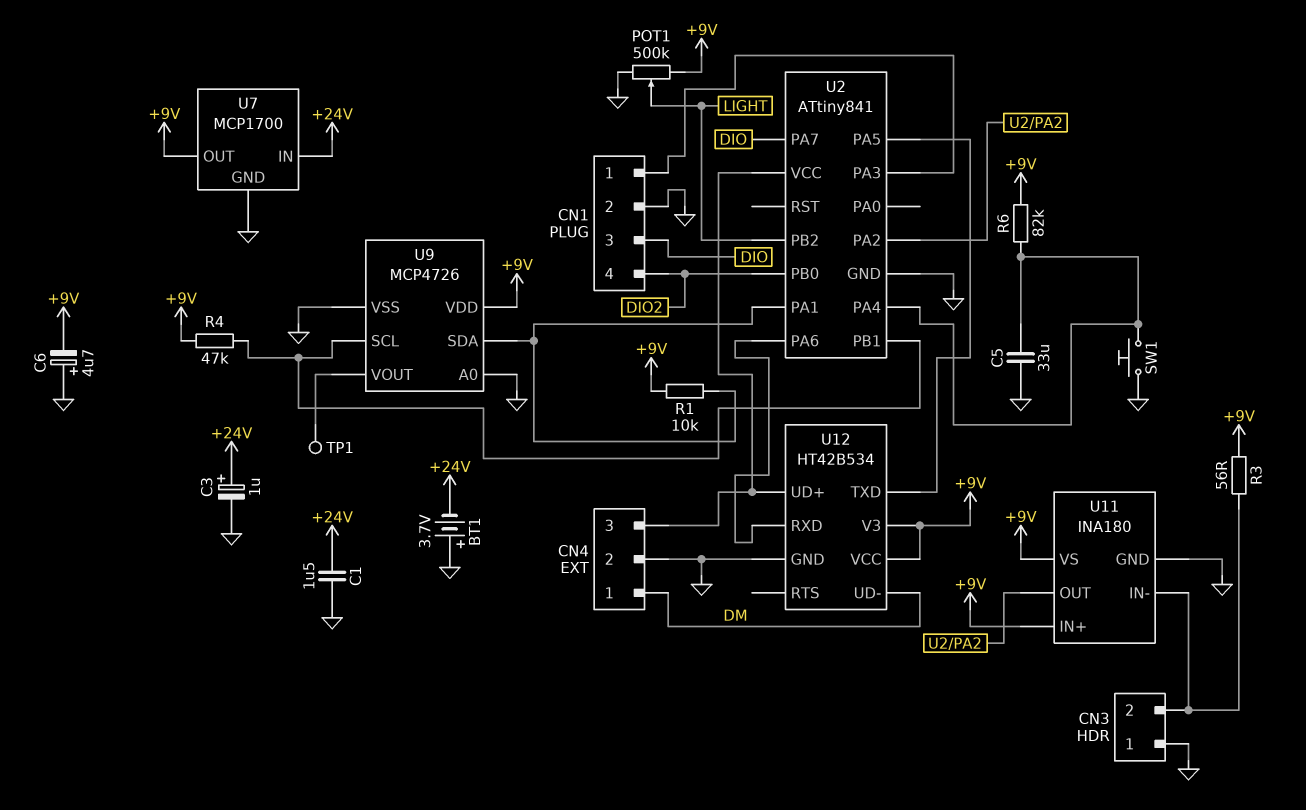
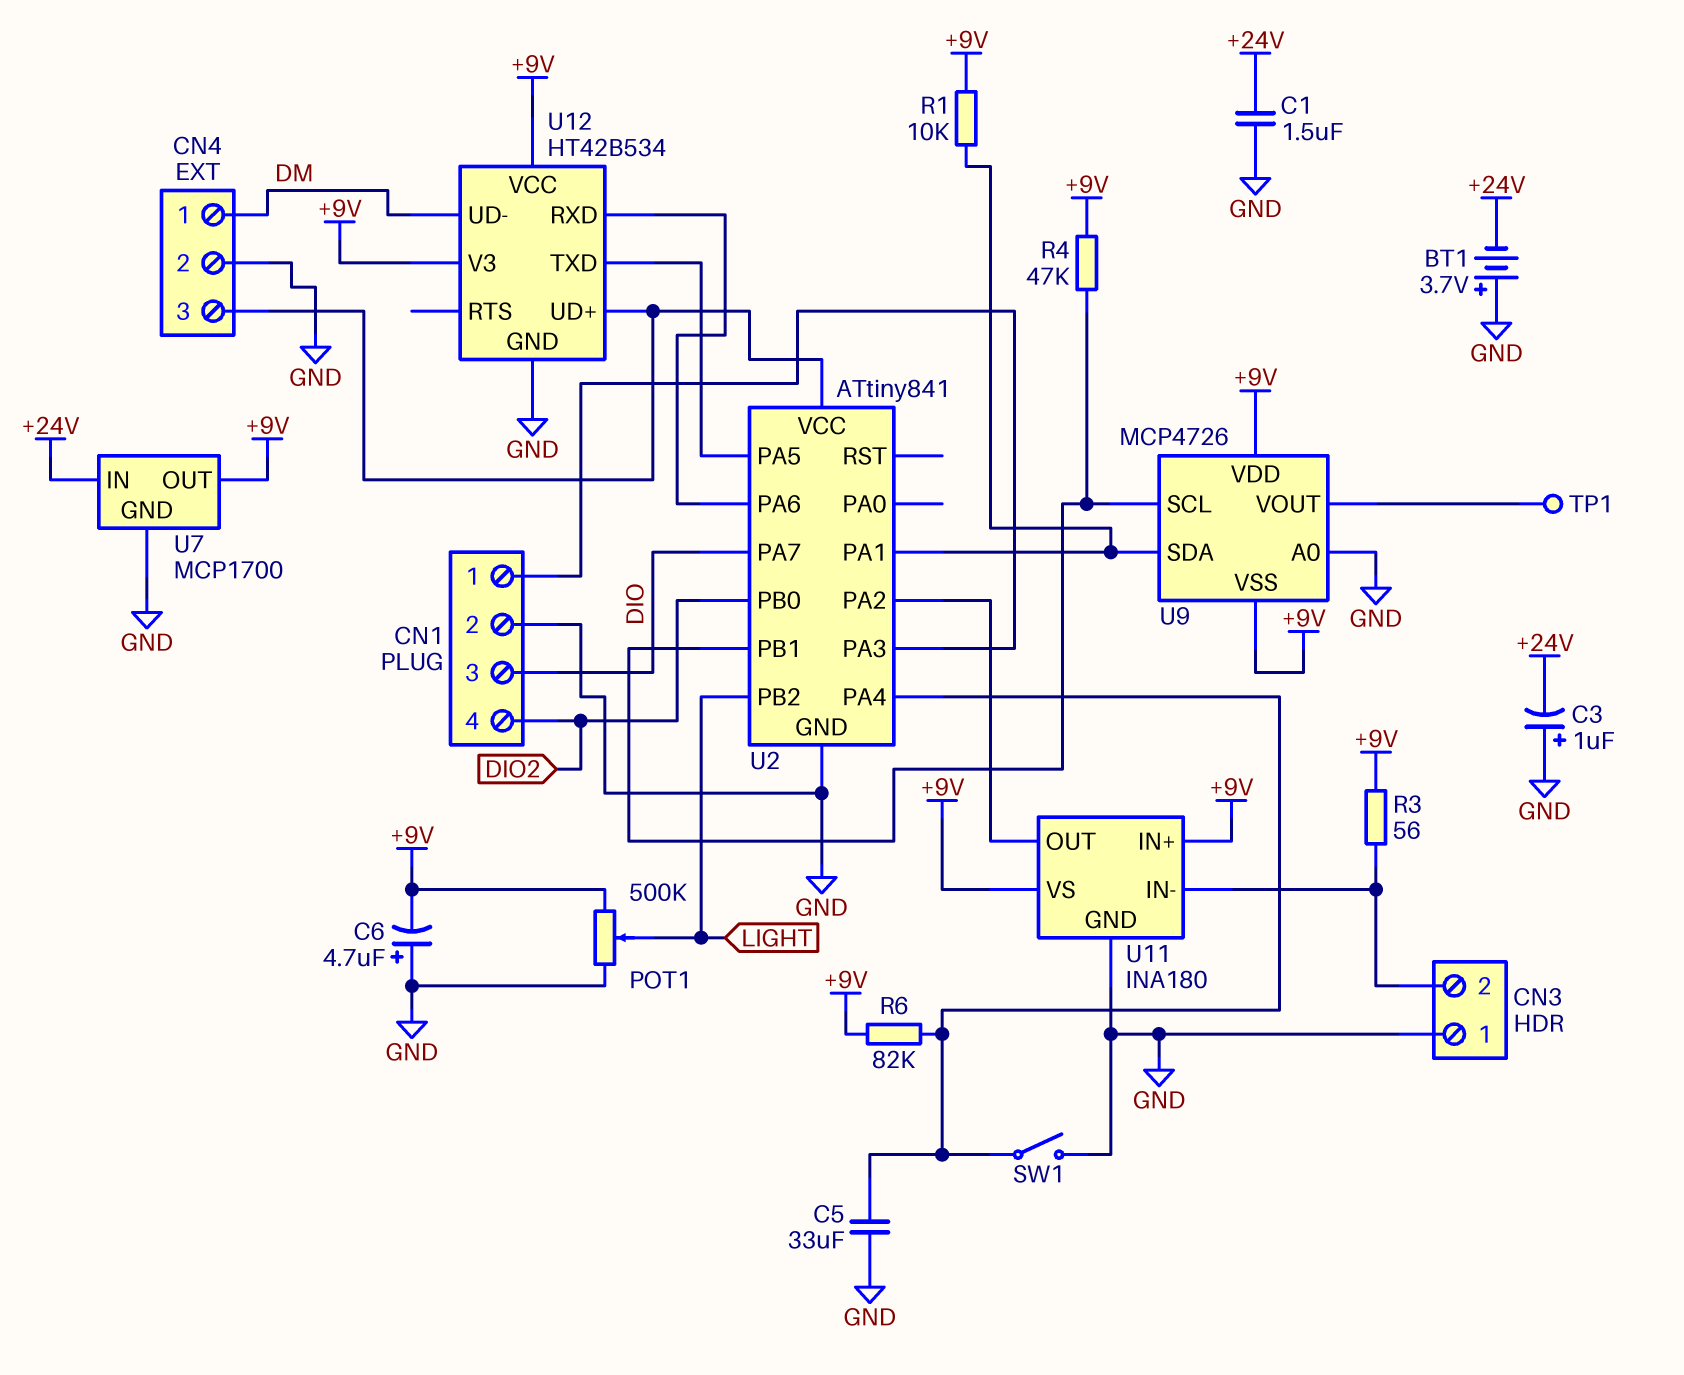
C3: 1uF (plus +24V, minus GND) -> 1uF (plus GND, minus +24V)
SW1: button (GND, U2/PA4) -> switch (GND, U2/PA4)
U9 pin VSS: GND -> +9V

